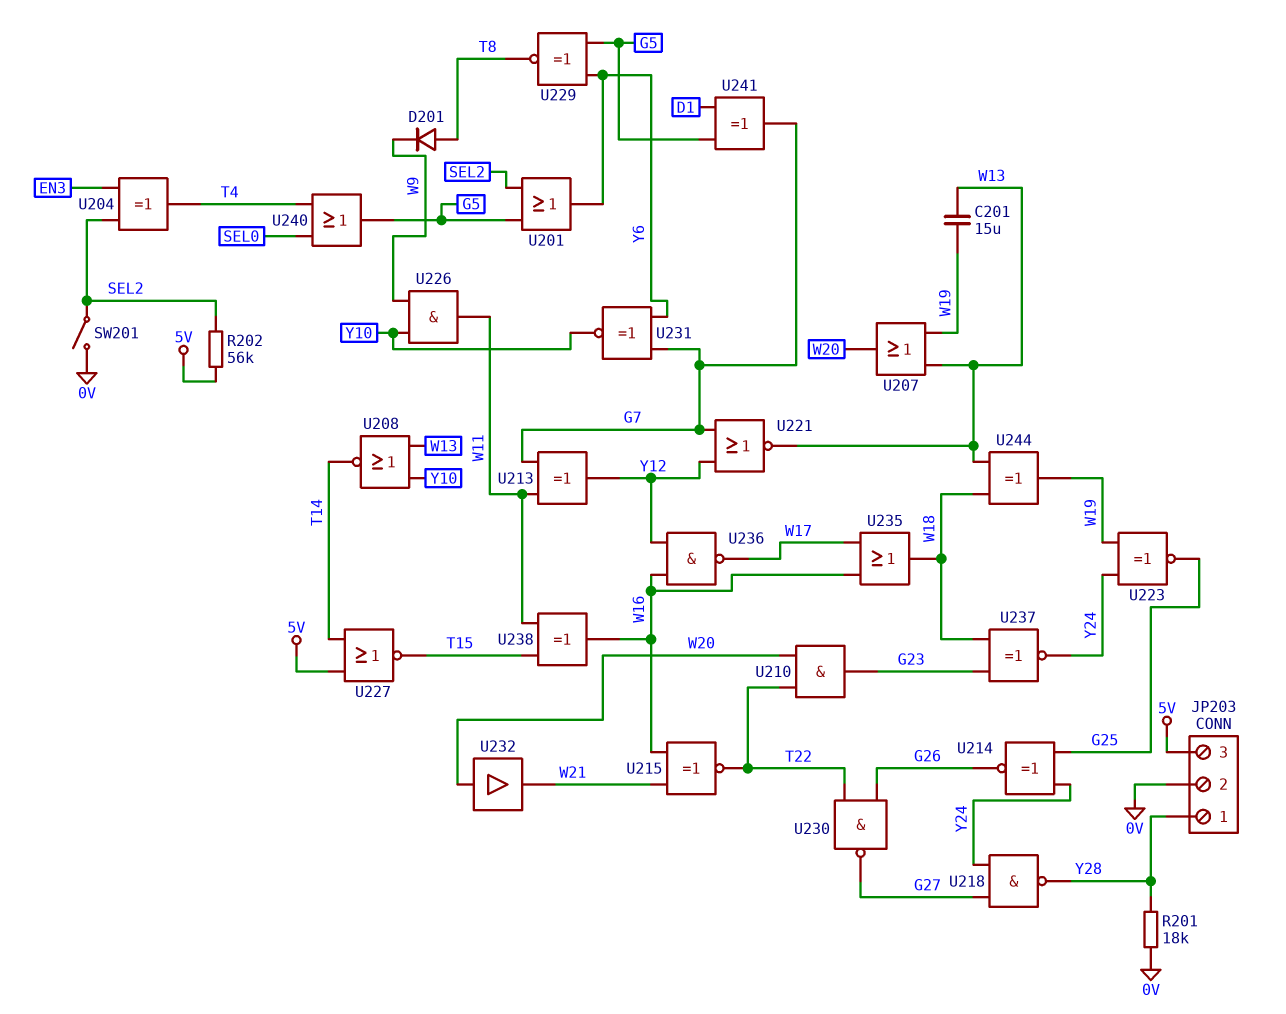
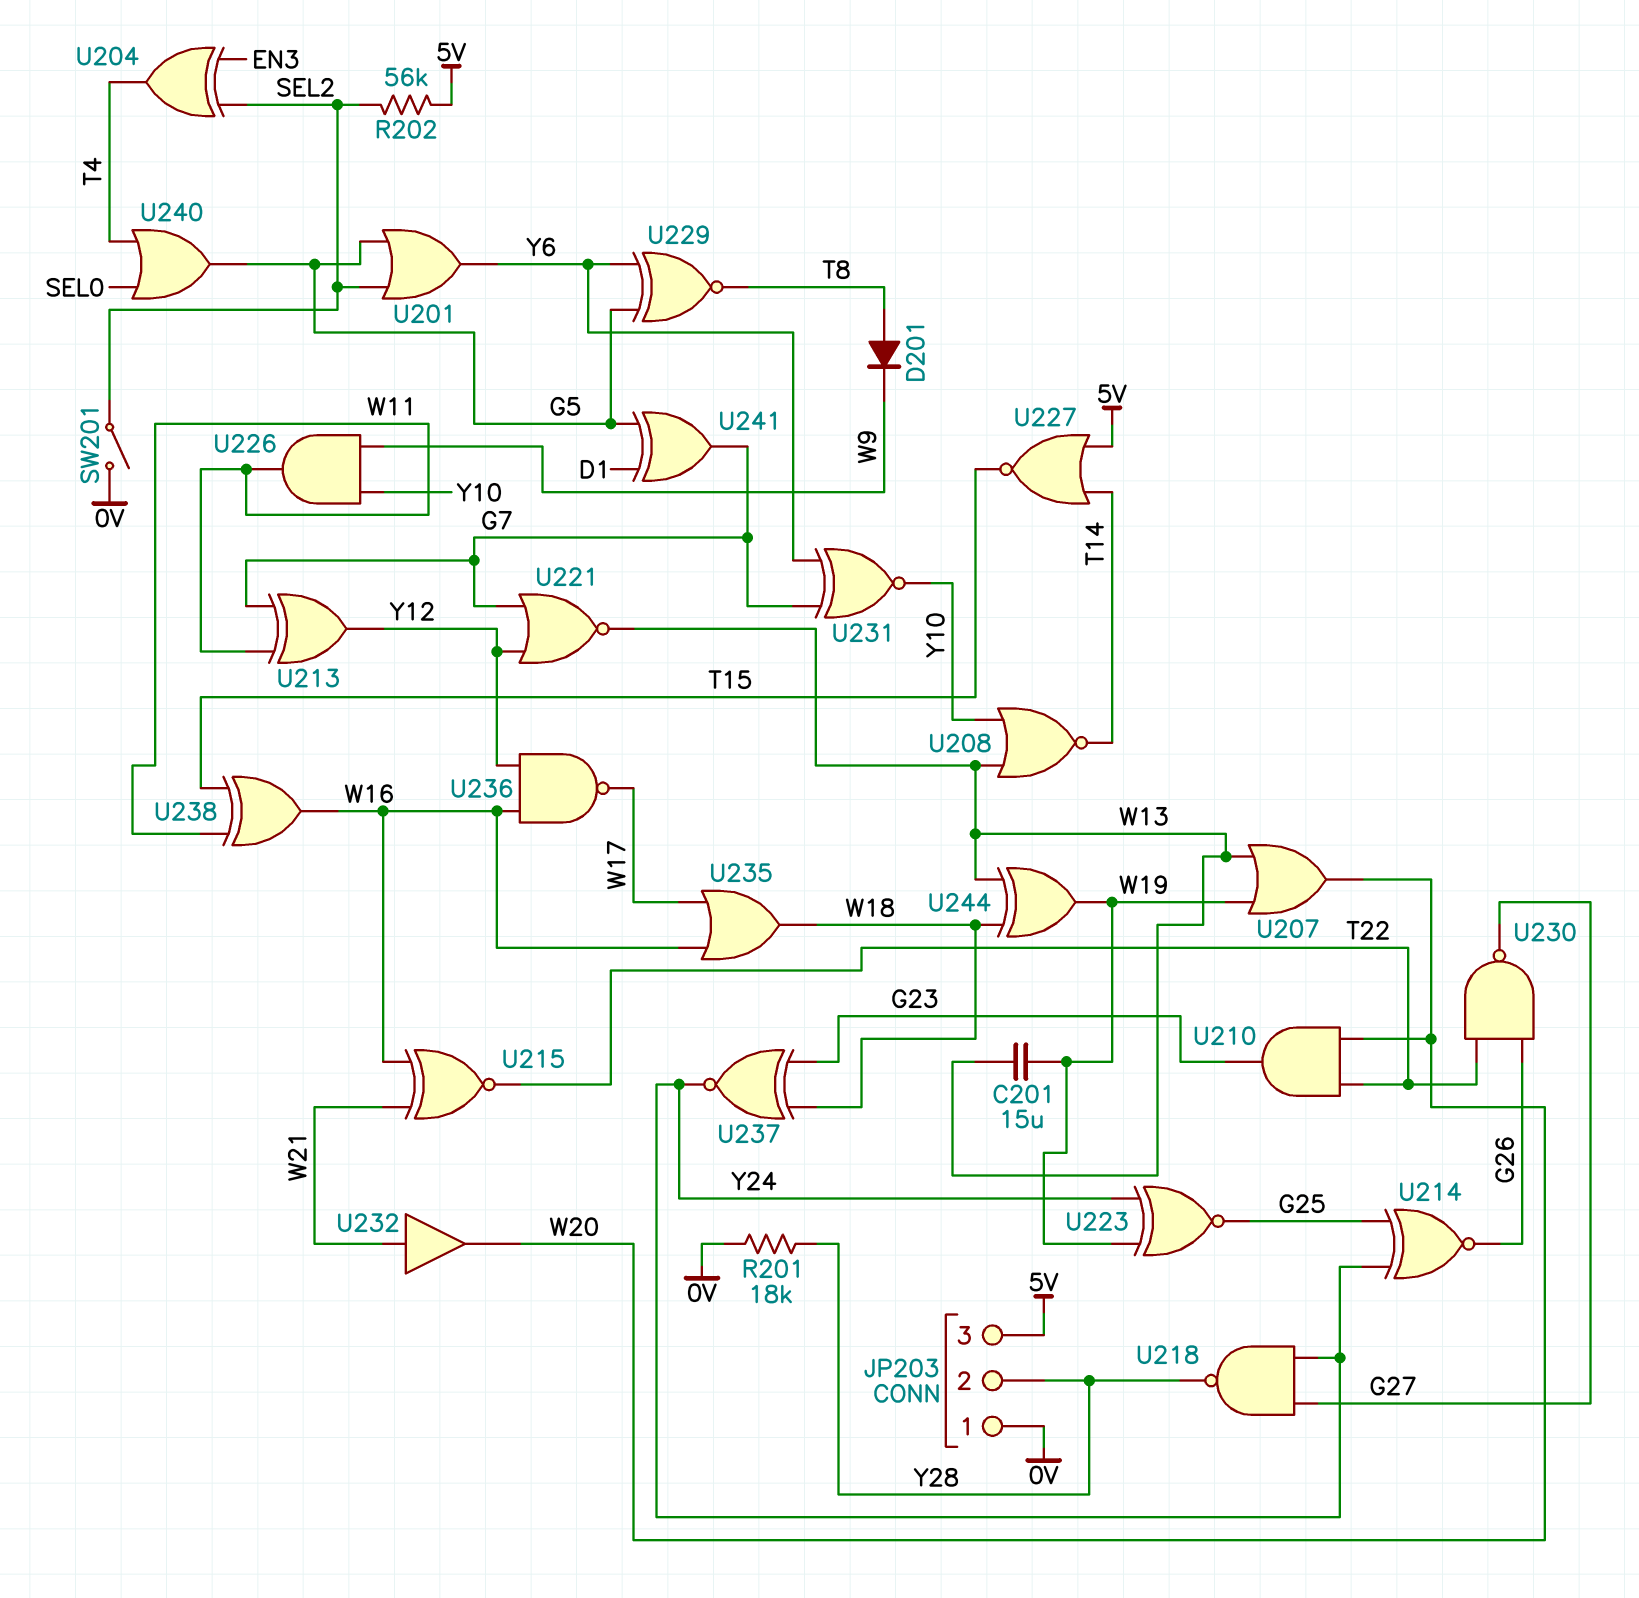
JP203 pin 1: Y28 -> 0V
JP203 pin 2: 0V -> Y28
U232: buffer (in W20, out W21) -> buffer (in W21, out W20)

